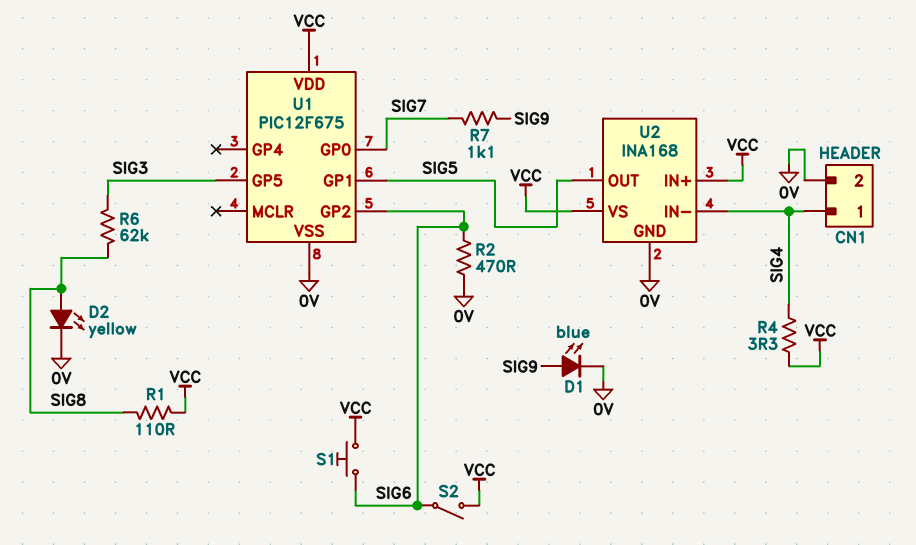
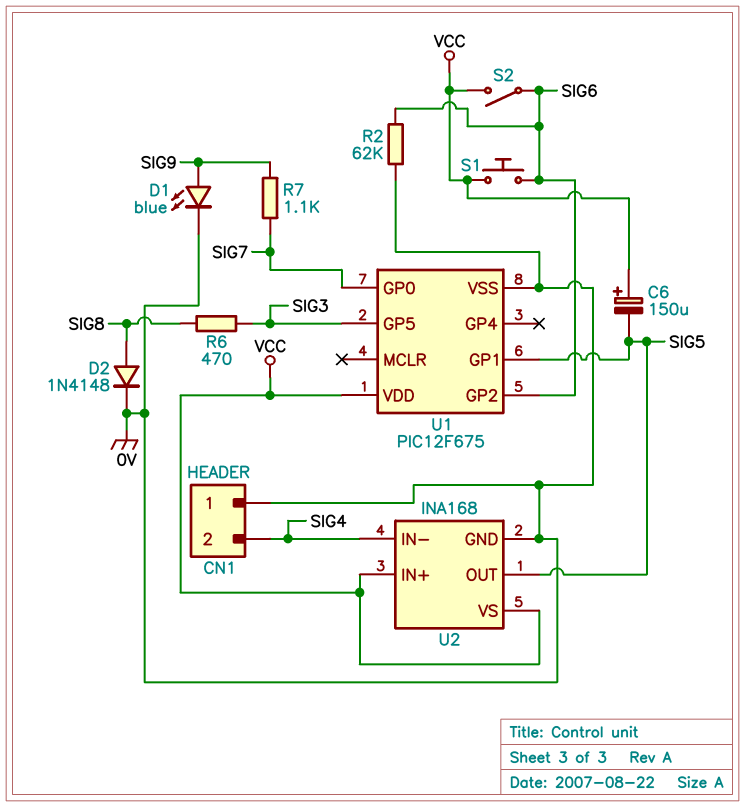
C6: none -> 150uF (plus VCC, minus SIG5)
CN1 pin 1: SIG4 -> 0V
CN1 pin 2: 0V -> SIG4
D2: LED yellow (A SIG8, K 0V) -> diode 1N4148 (A SIG8, K 0V)
R1: 110 (SIG8, VCC) -> none
R2: 470 (0V, SIG6) -> 62k (0V, SIG6)
R4: 3.3 (SIG4, VCC) -> none
R6: 62k (SIG3, SIG8) -> 470 (SIG3, SIG8)

